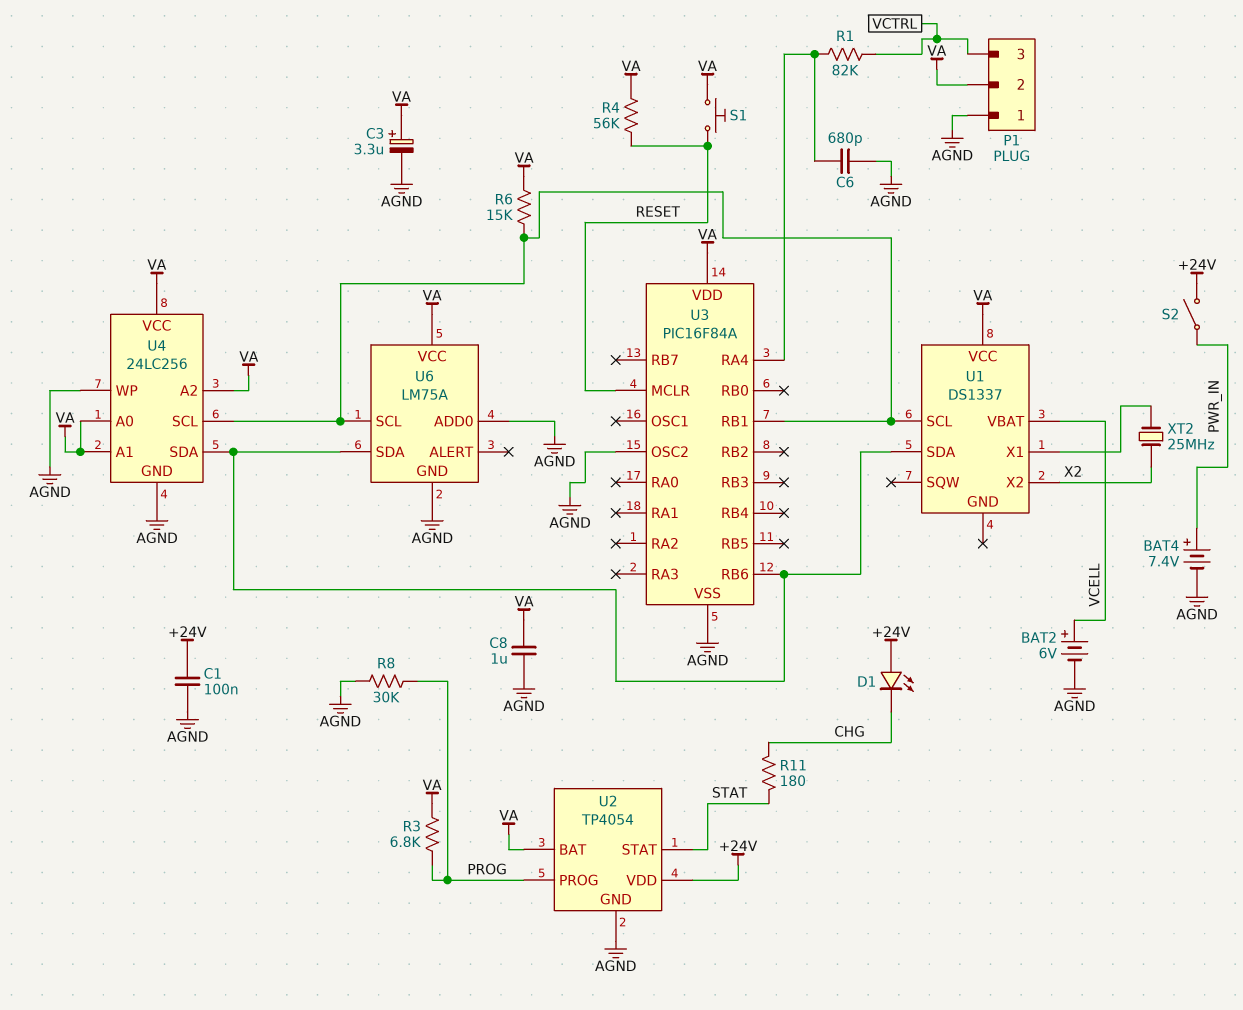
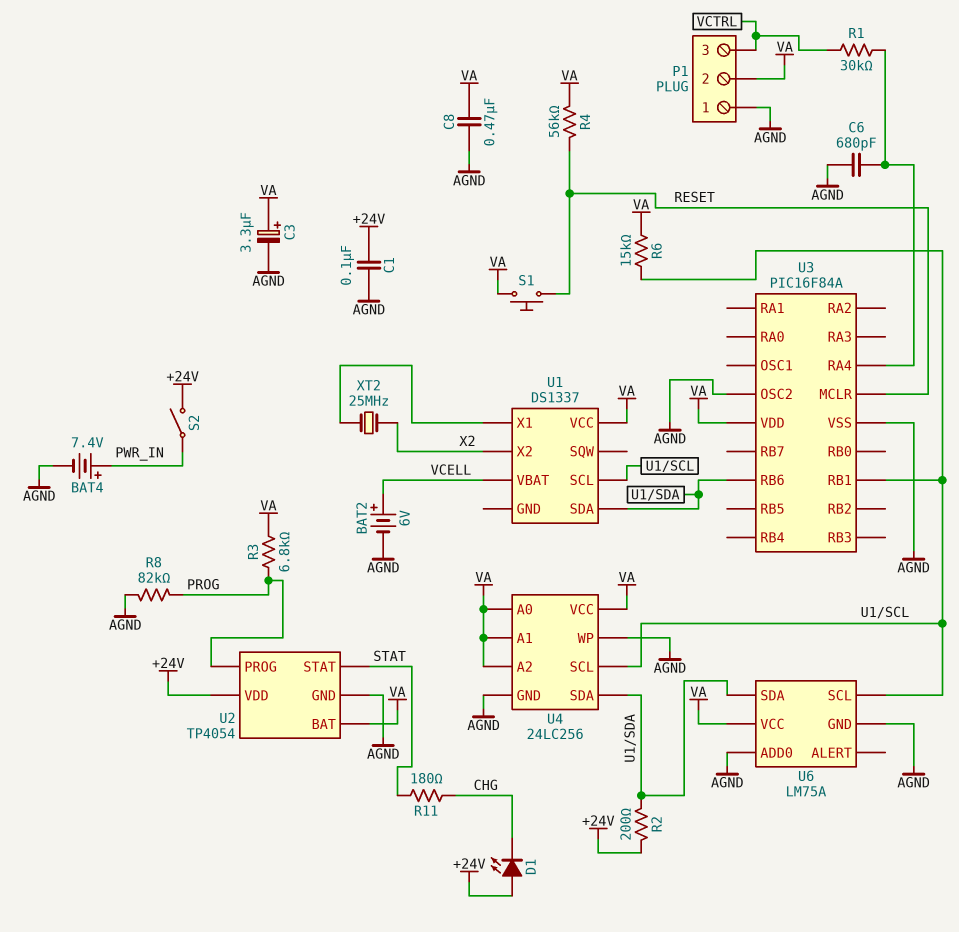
C8: 1uF (AGND, VA) -> 470nF (AGND, VA)
R1: 82k (U3/RA4, VCTRL) -> 30k (U3/RA4, VCTRL)
R2: none -> 200 (+24V, U1/SDA)
R8: 30k (AGND, PROG) -> 82k (AGND, PROG)

